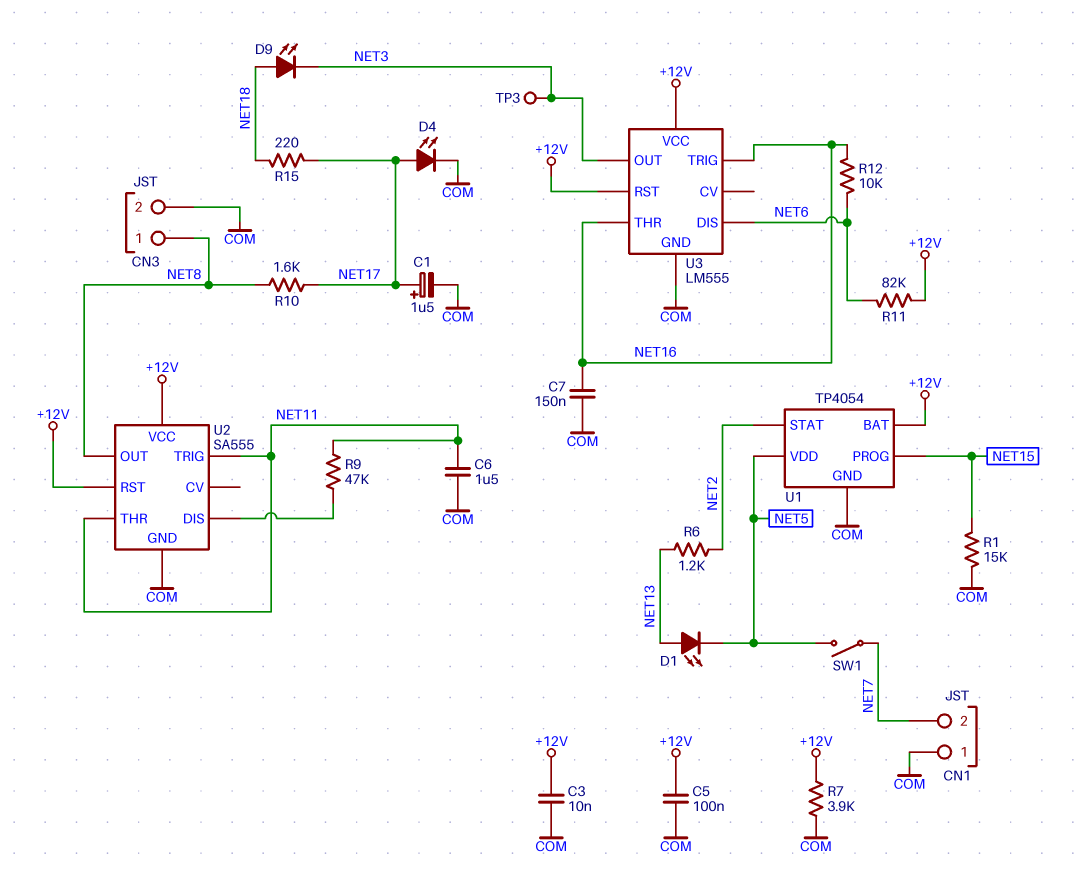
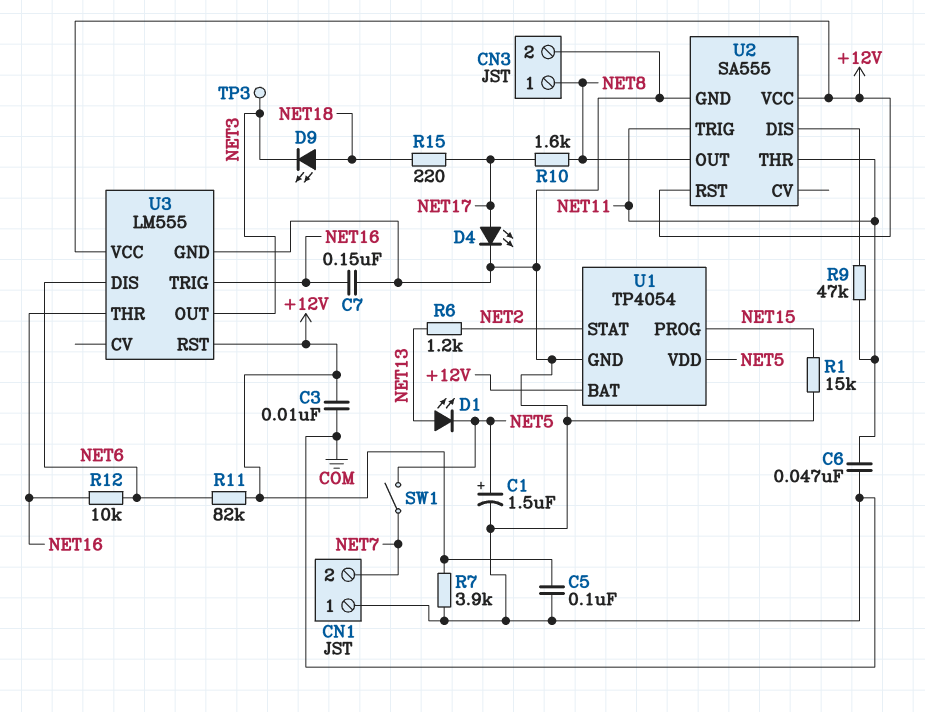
C1: 1.5uF (plus NET17, minus COM) -> 1.5uF (plus NET5, minus COM)
C6: 1.5uF (COM, NET11) -> 47nF (COM, NET11)

